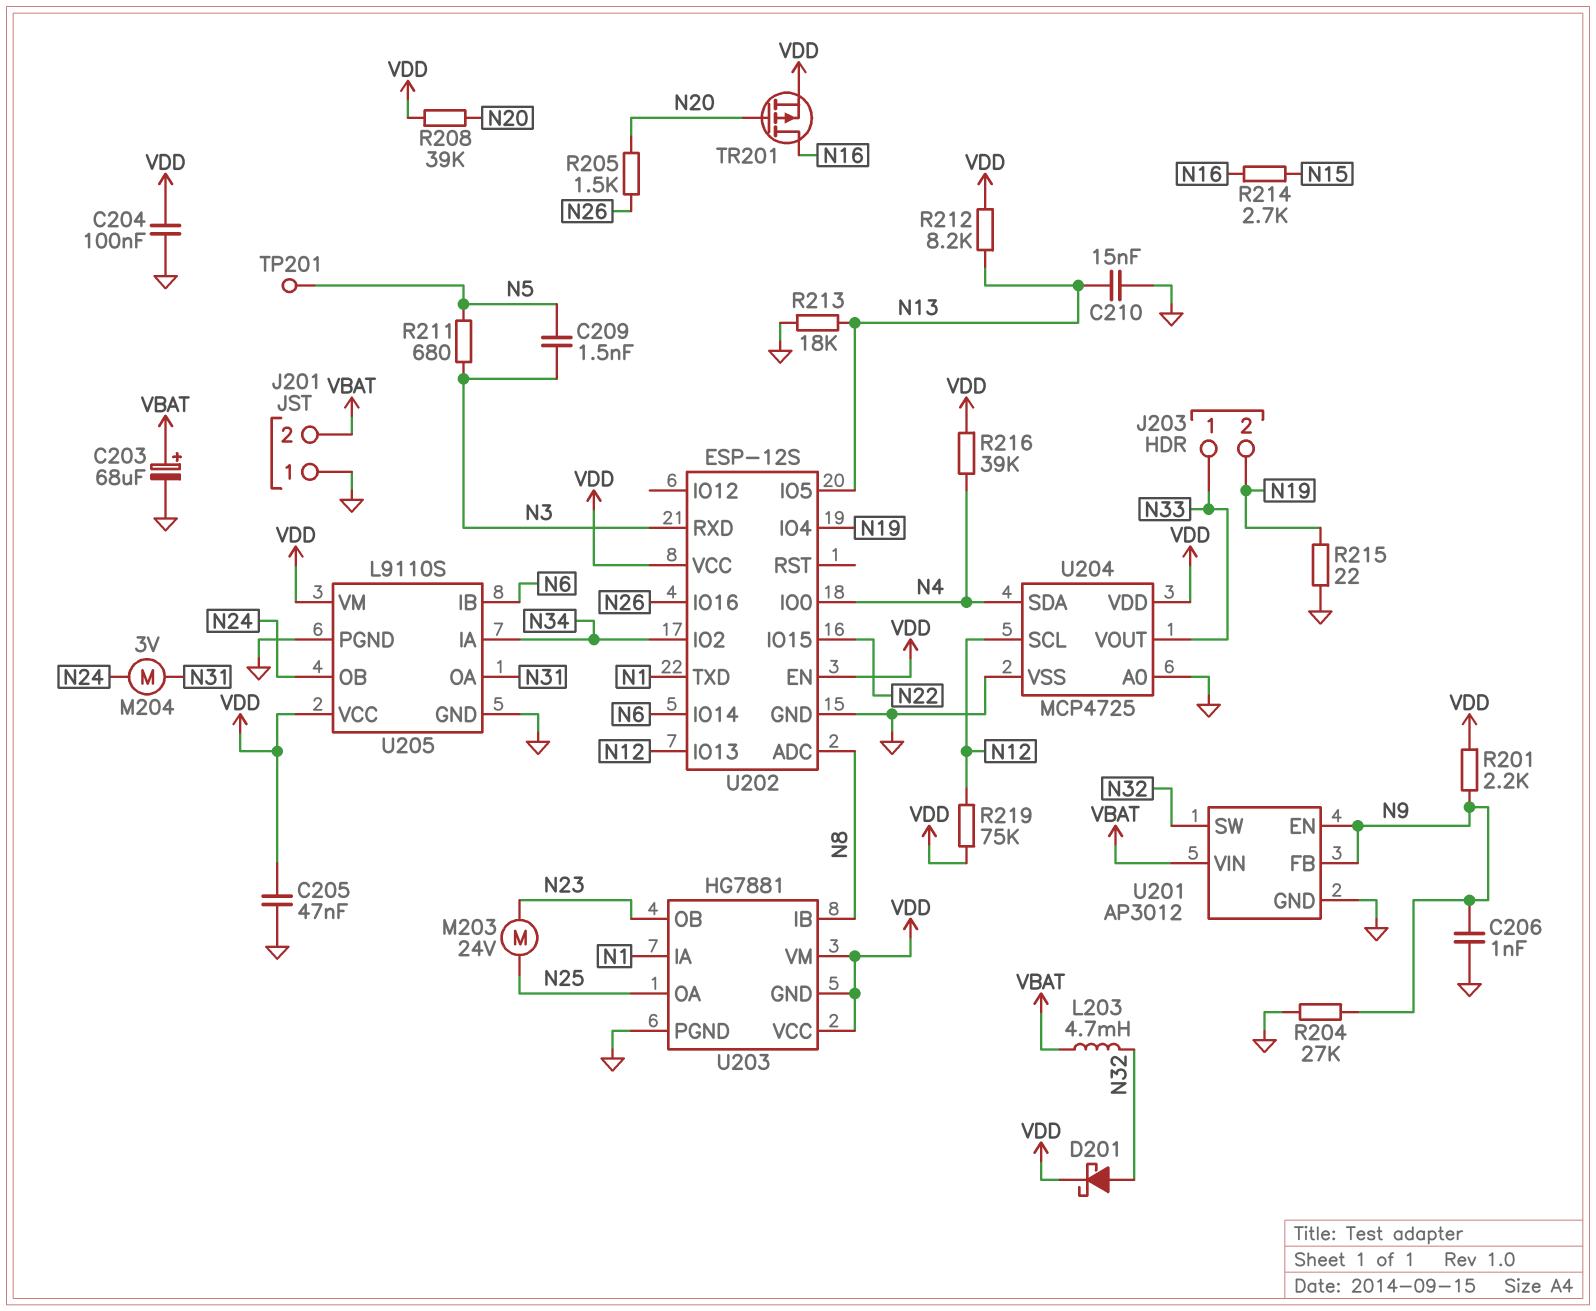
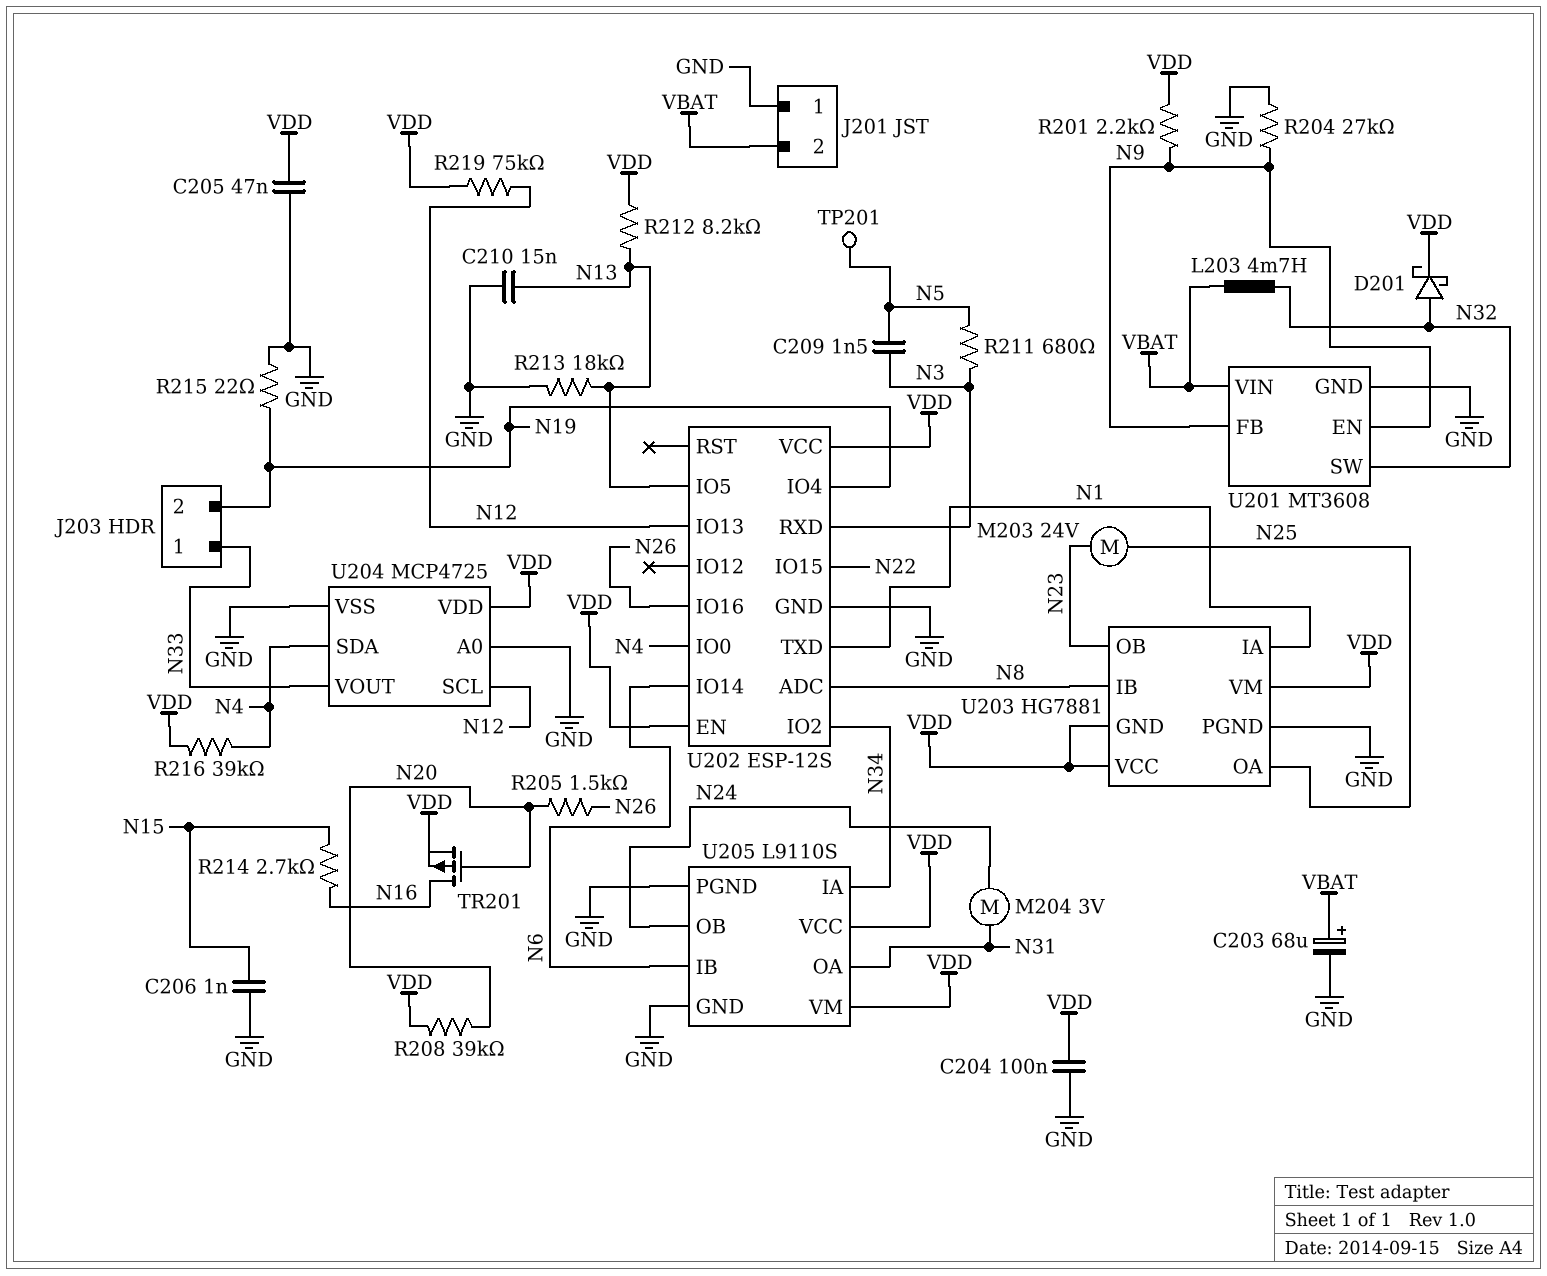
C206: 1nF (GND, N9) -> 1nF (GND, N15)
U201: AP3012 -> MT3608

